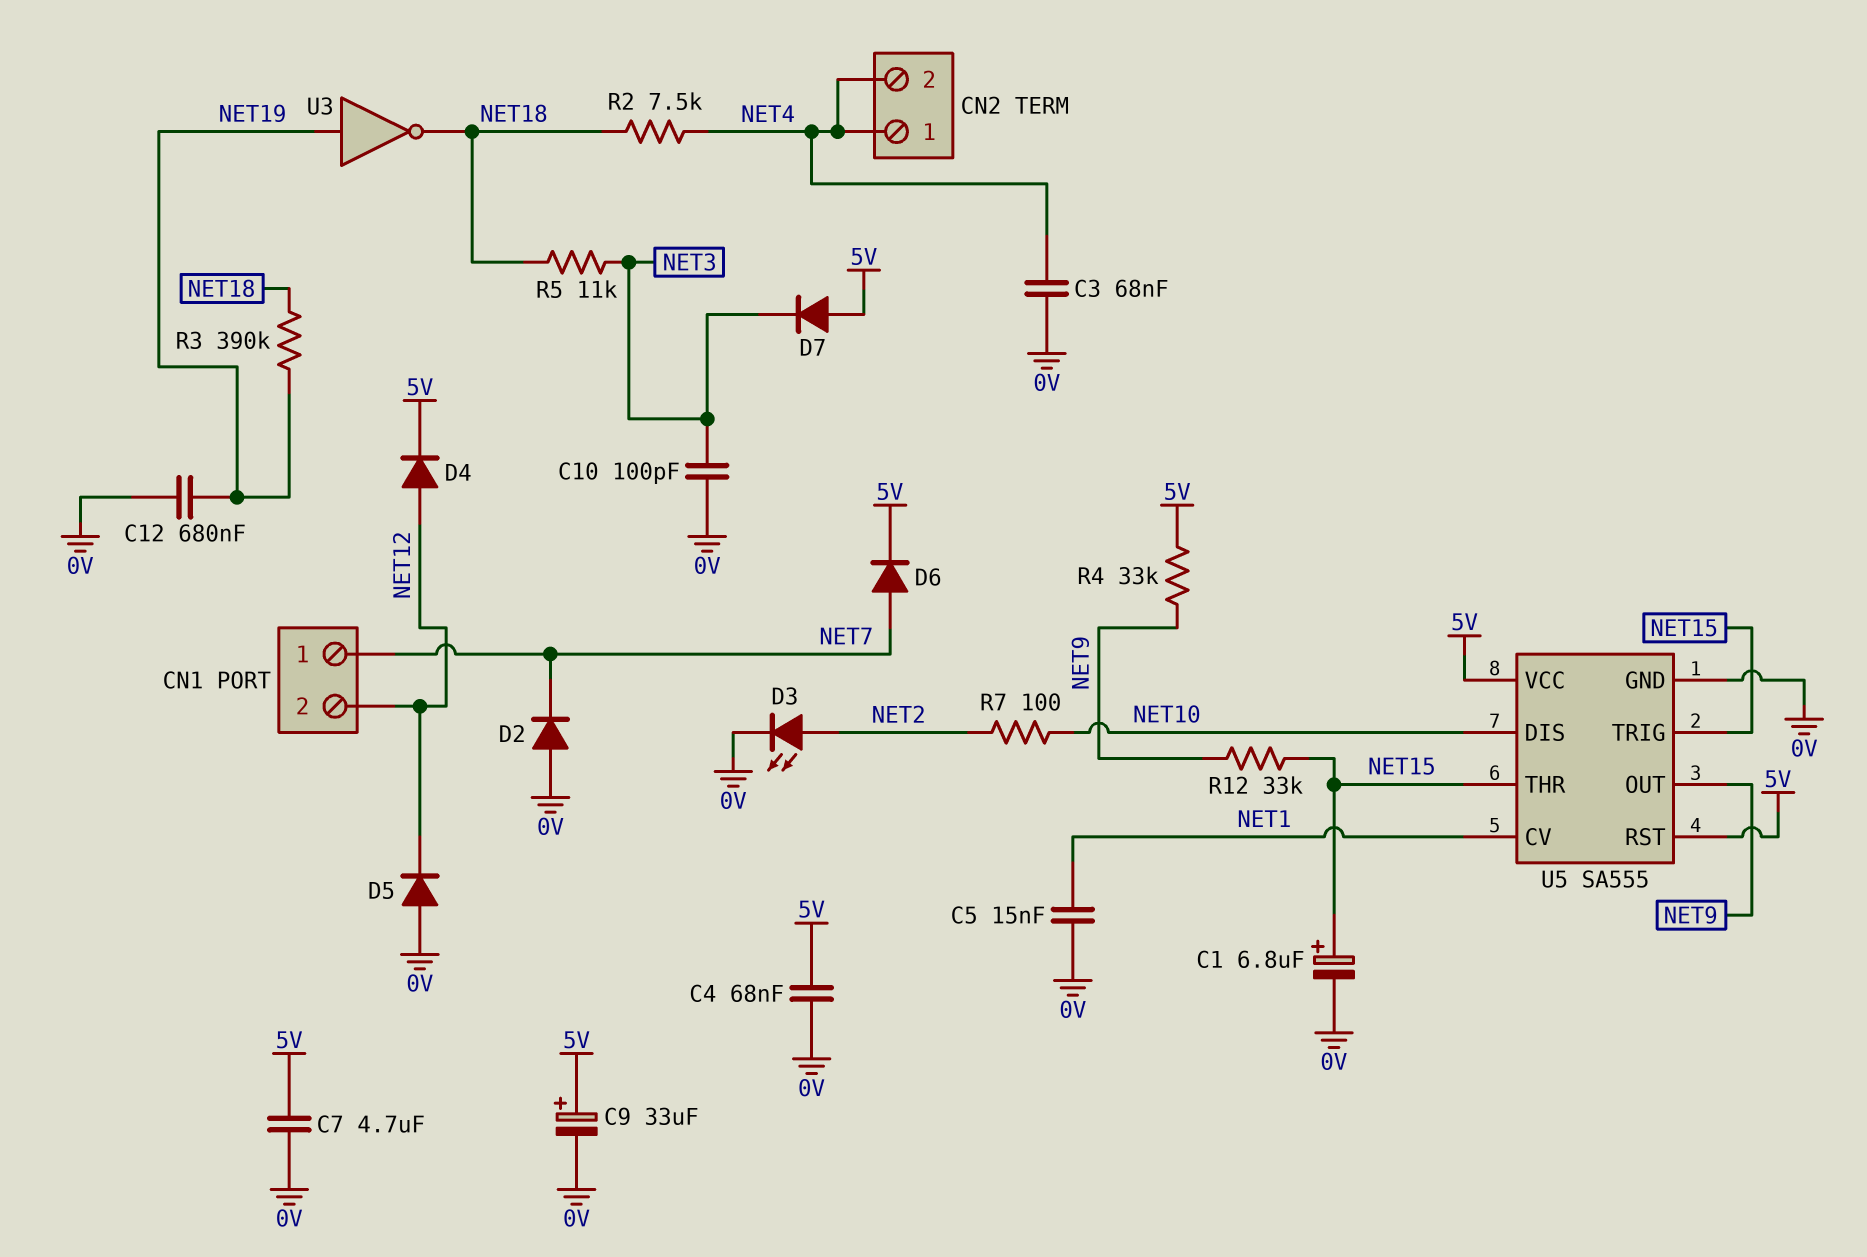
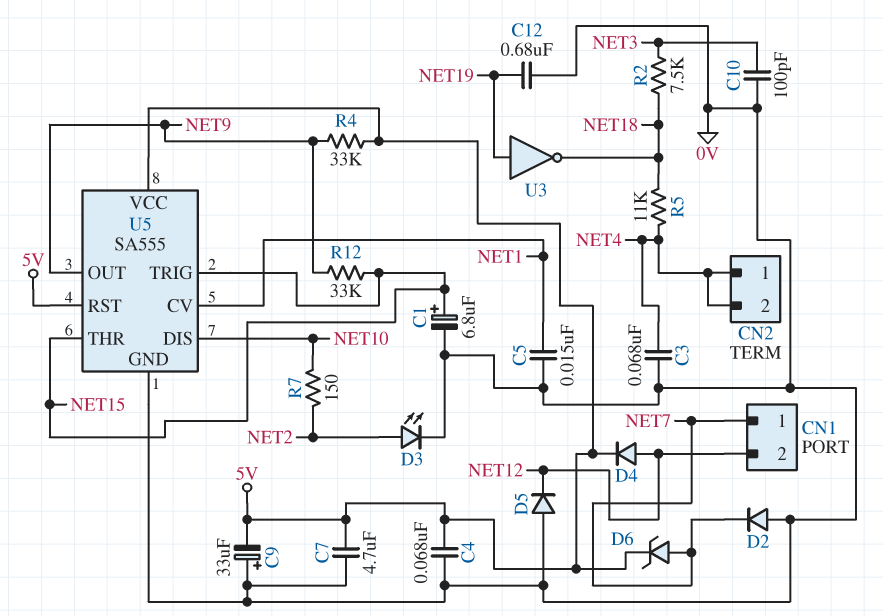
C9: 33uF (plus 5V, minus 0V) -> 33uF (plus 0V, minus 5V)
D6: diode (A NET7, K 5V) -> zener (A NET7, K 5V)
D7: diode (A 5V, K NET3) -> none
R2: 7.5k (NET4, NET18) -> 7.5k (NET3, NET18)
R3: 390k (NET18, NET19) -> none
R5: 11k (NET3, NET18) -> 11k (NET4, NET18)
R7: 100 (NET2, NET10) -> 150 (NET2, NET10)

